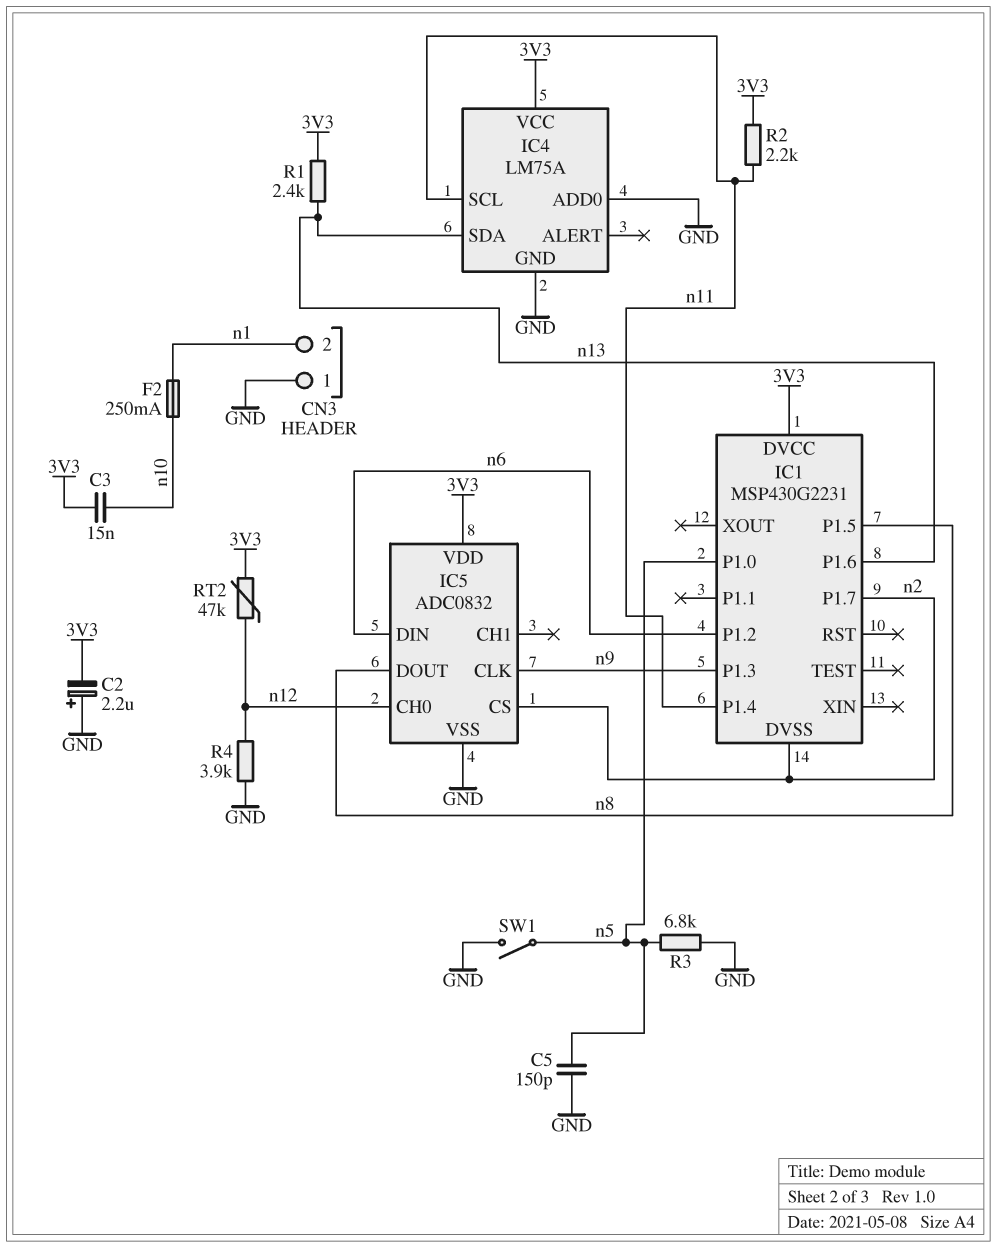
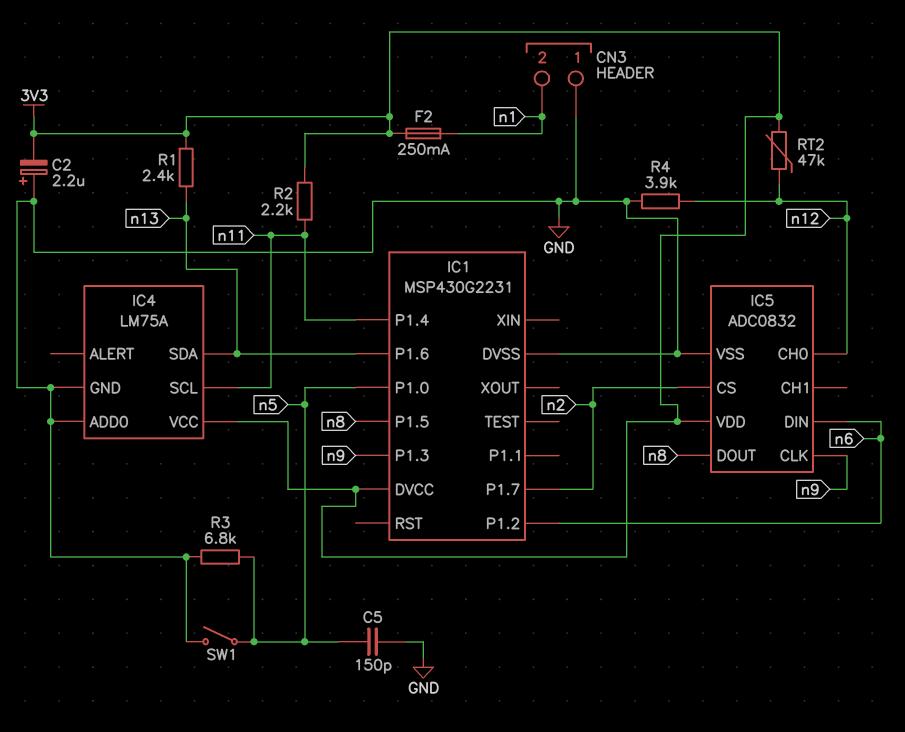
C3: 15nF (3V3, n10) -> none
F2: 250mA (n1, n10) -> 250mA (3V3, n1)
IC1 pin DVSS: n2 -> GND

